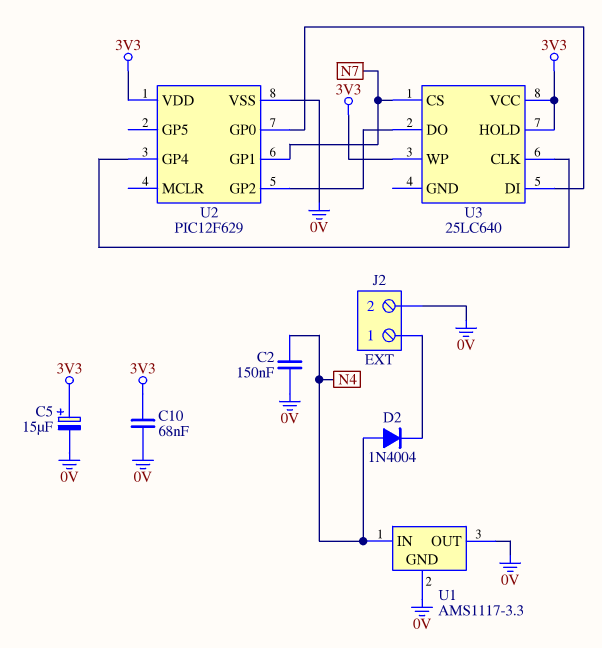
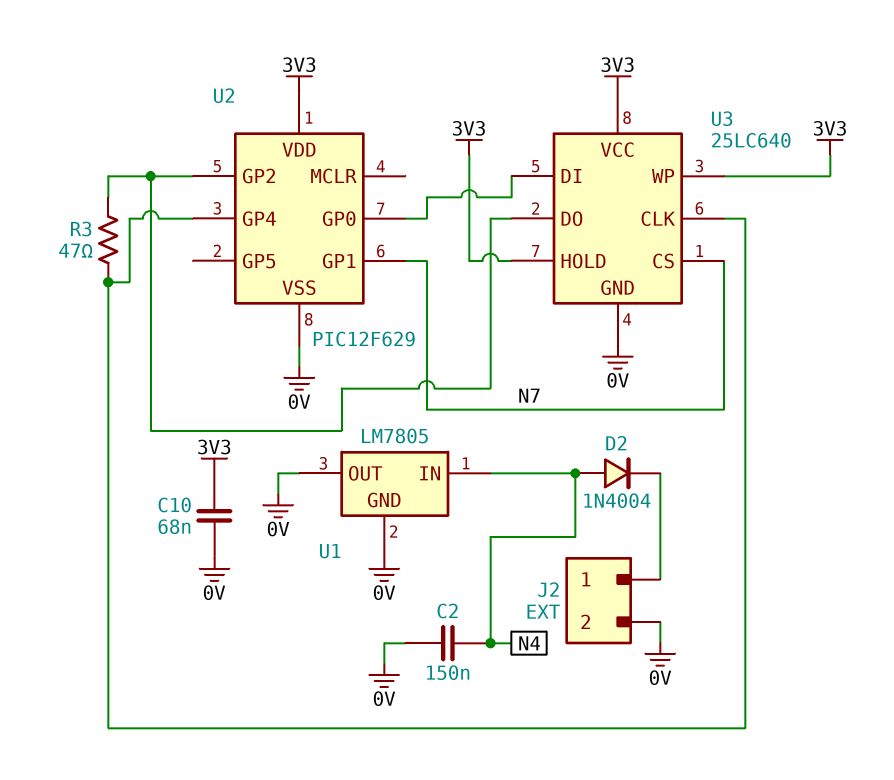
C5: 15uF (plus 3V3, minus 0V) -> none
R3: none -> 47 (U2/GP2, U2/GP4)
U1: AMS1117-3.3 -> LM7805
U3 pin GND: none -> 0V

